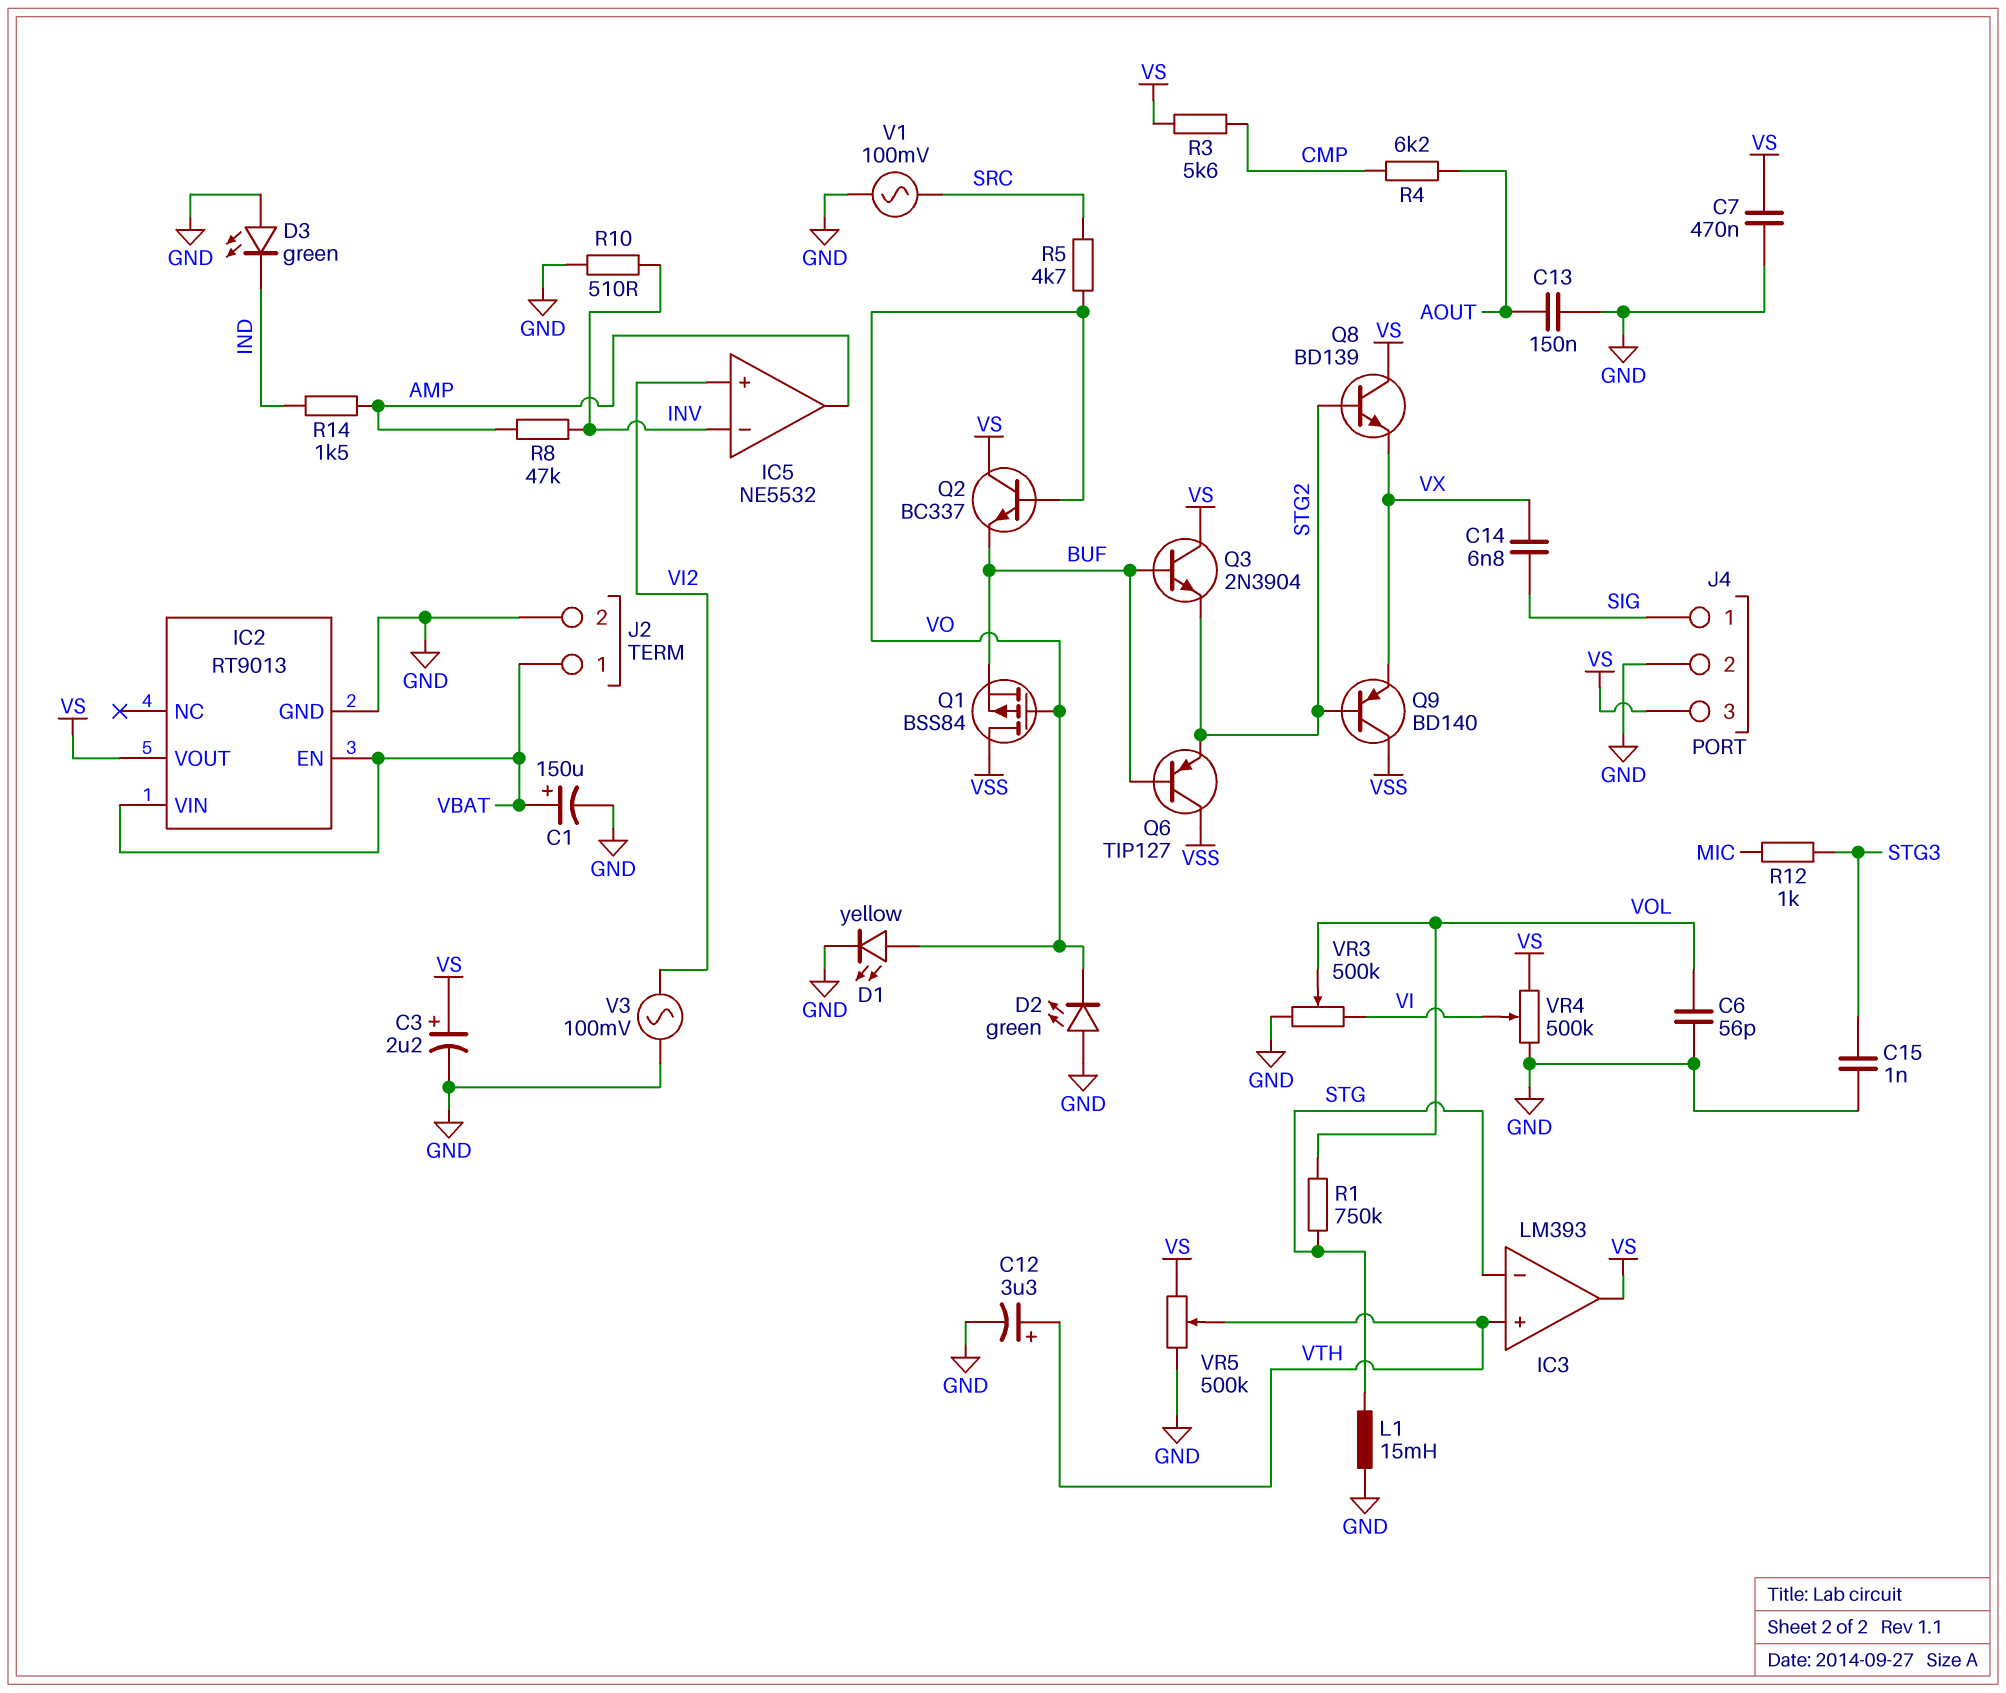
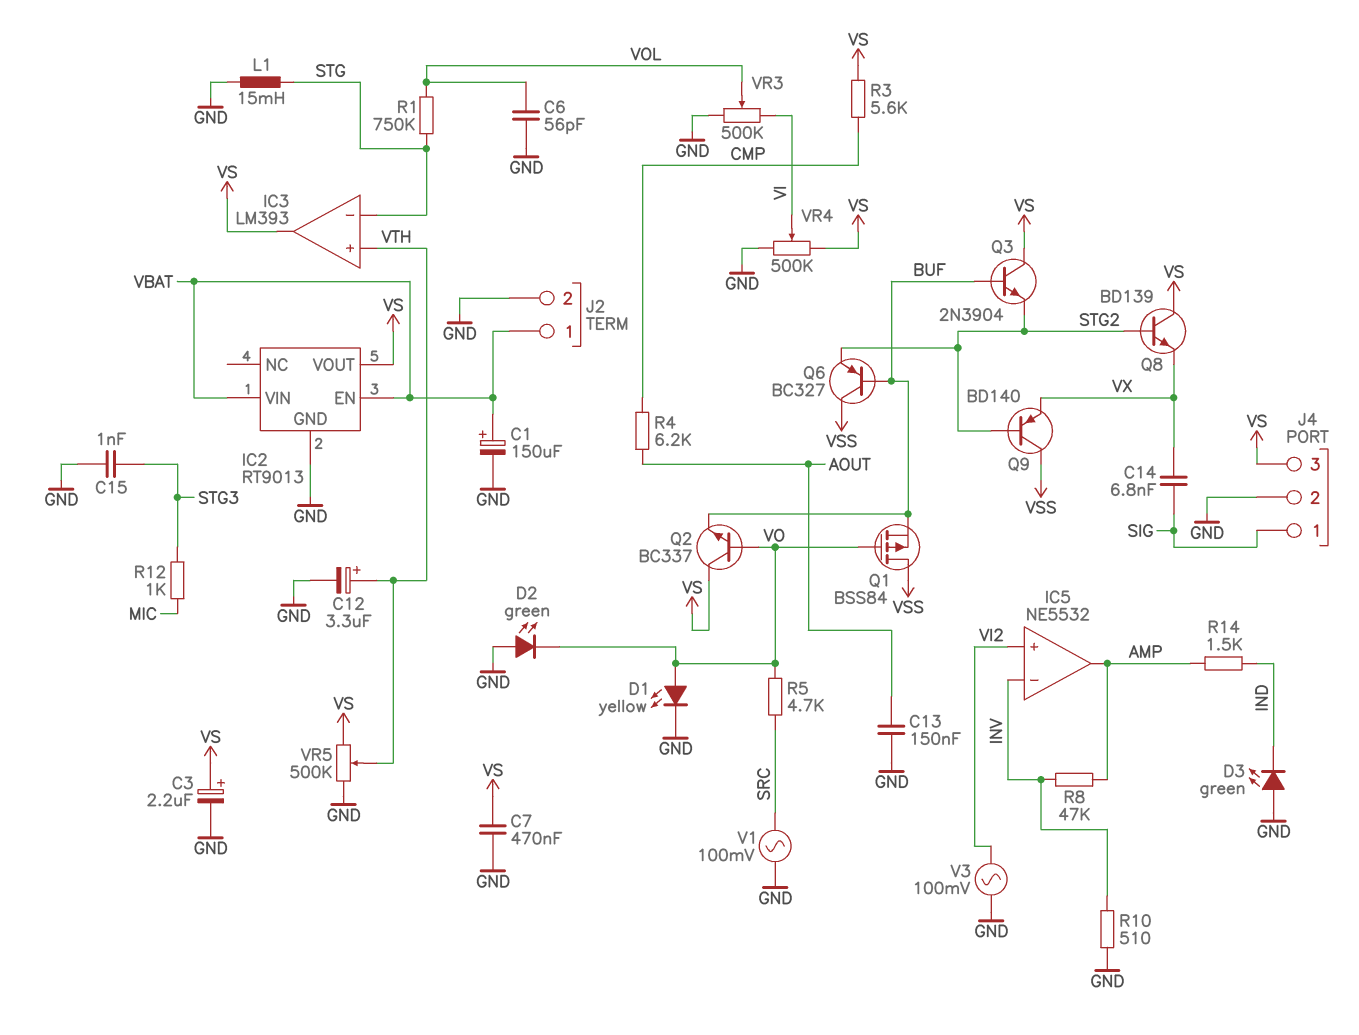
Q6: PNP TIP127 (B BUF, C VSS, E STG2) -> PNP BC327 (B BUF, C VSS, E STG2)

